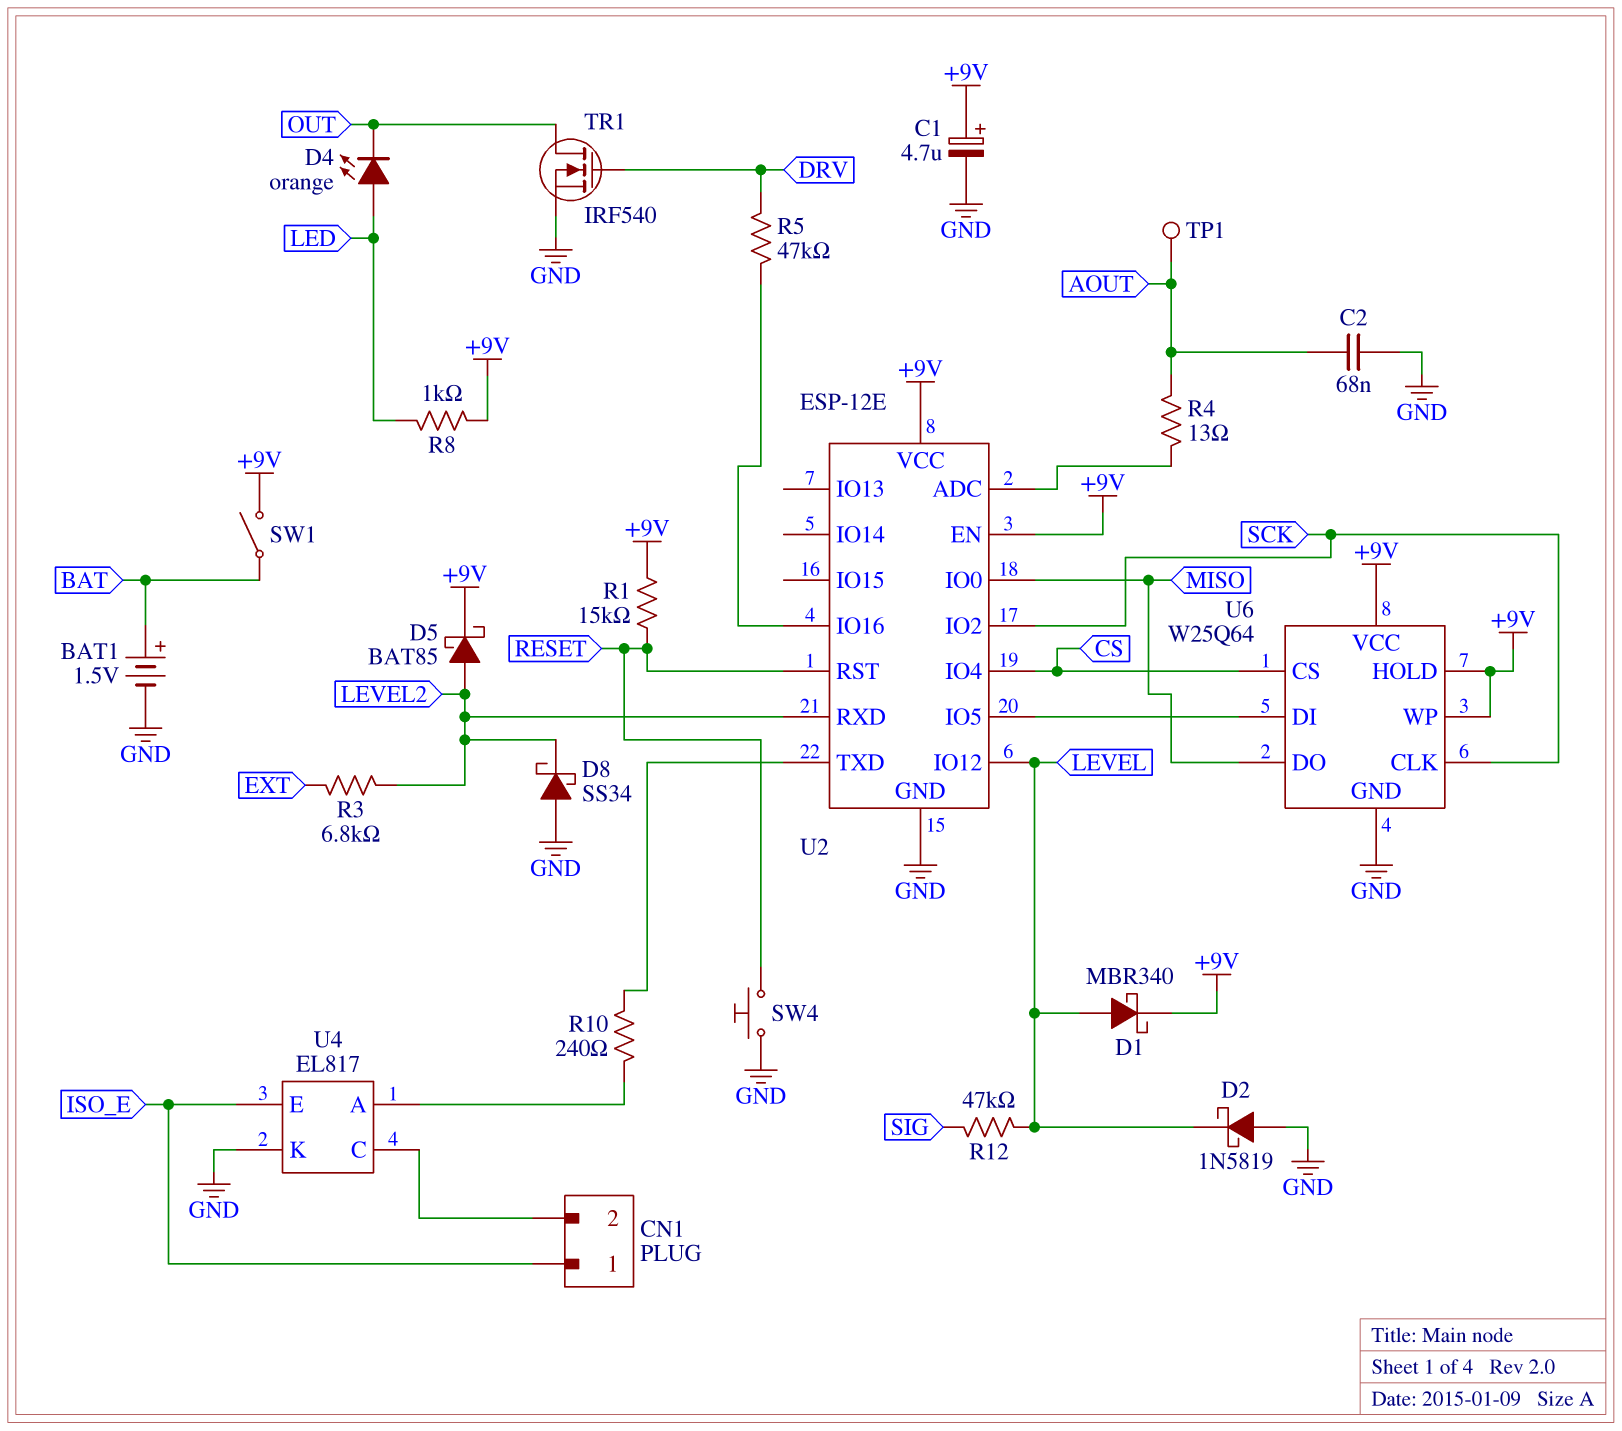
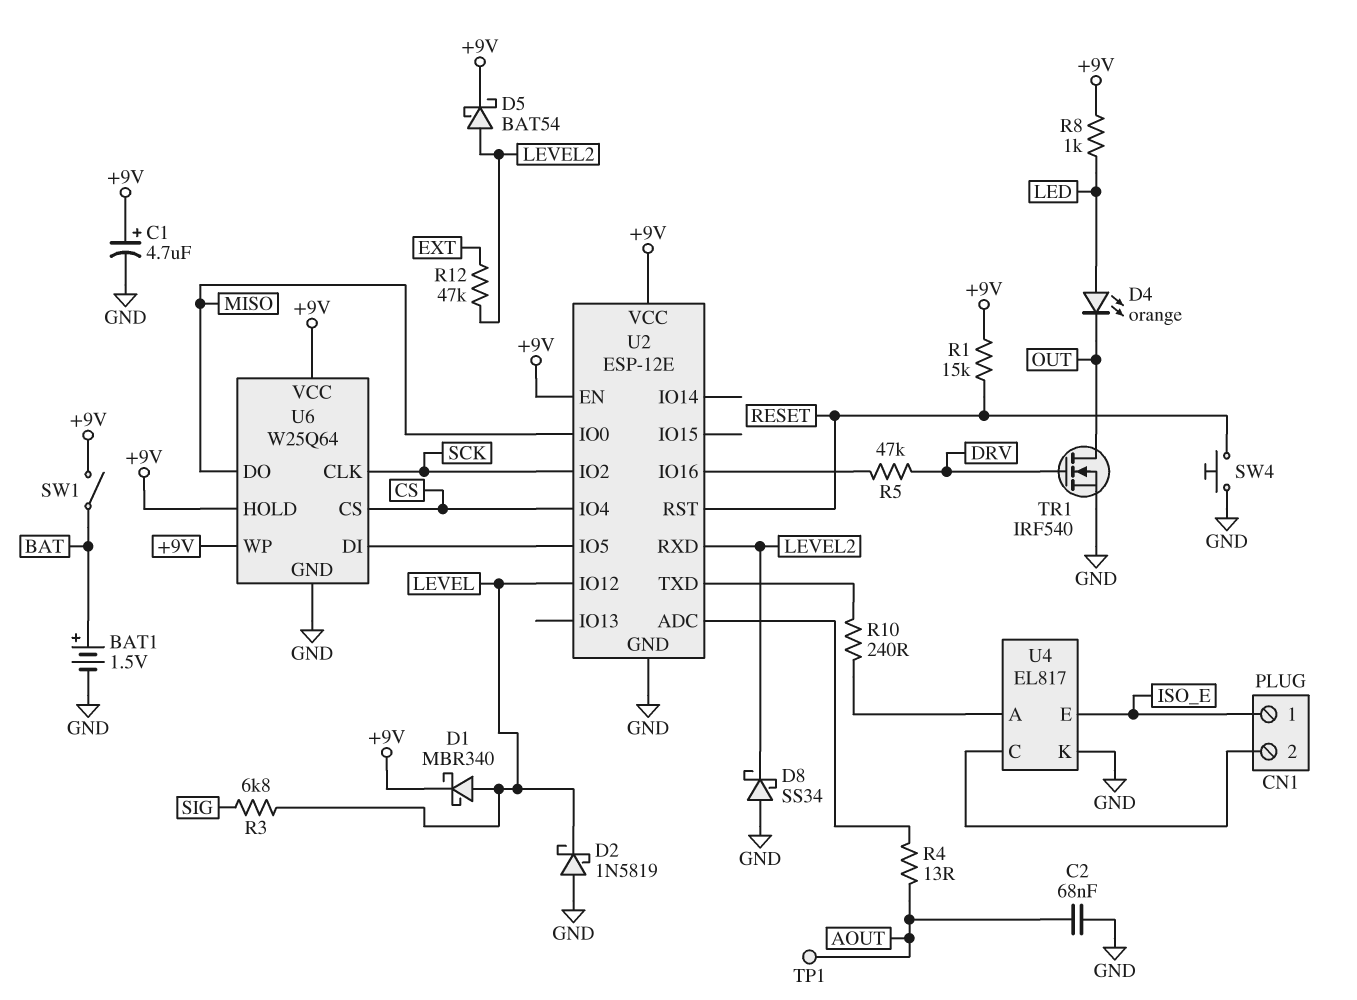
D5: schottky BAT85 (A LEVEL2, K +9V) -> schottky BAT54 (A LEVEL2, K +9V)
R3: 6.8k (EXT, LEVEL2) -> 6.8k (LEVEL, SIG)
R12: 47k (LEVEL, SIG) -> 47k (EXT, LEVEL2)

